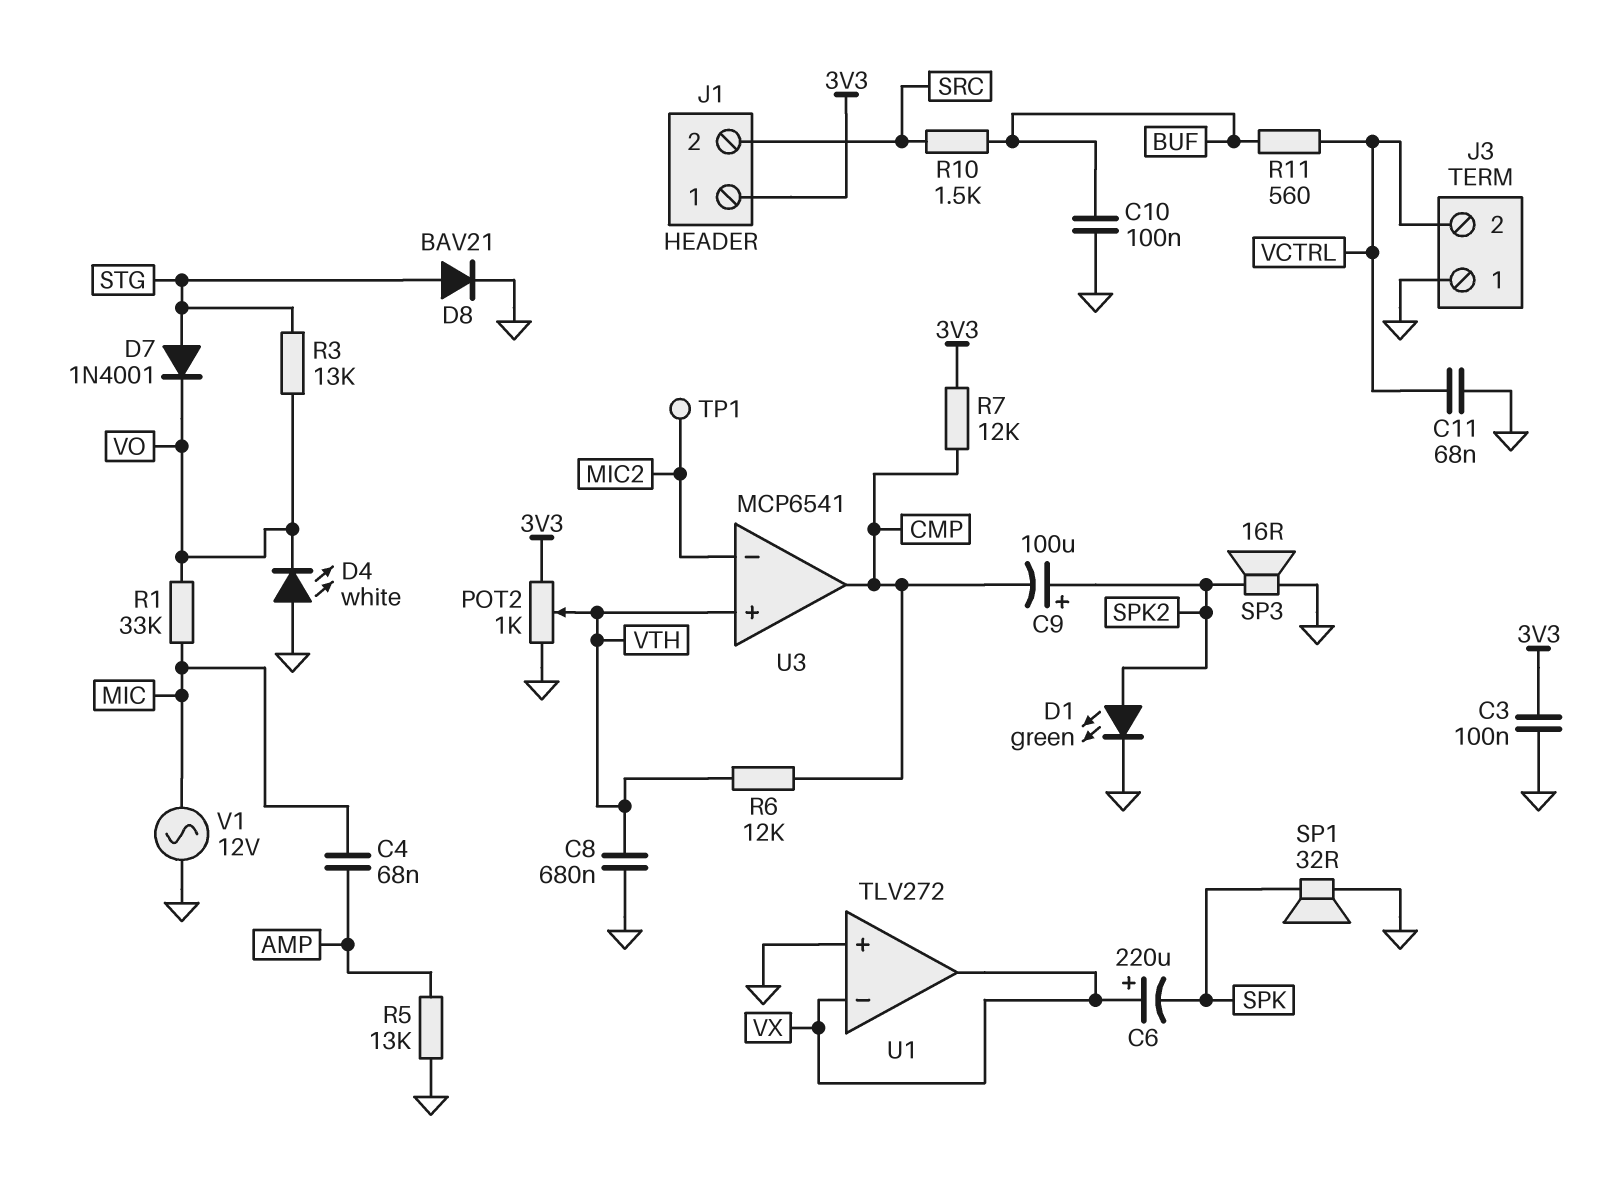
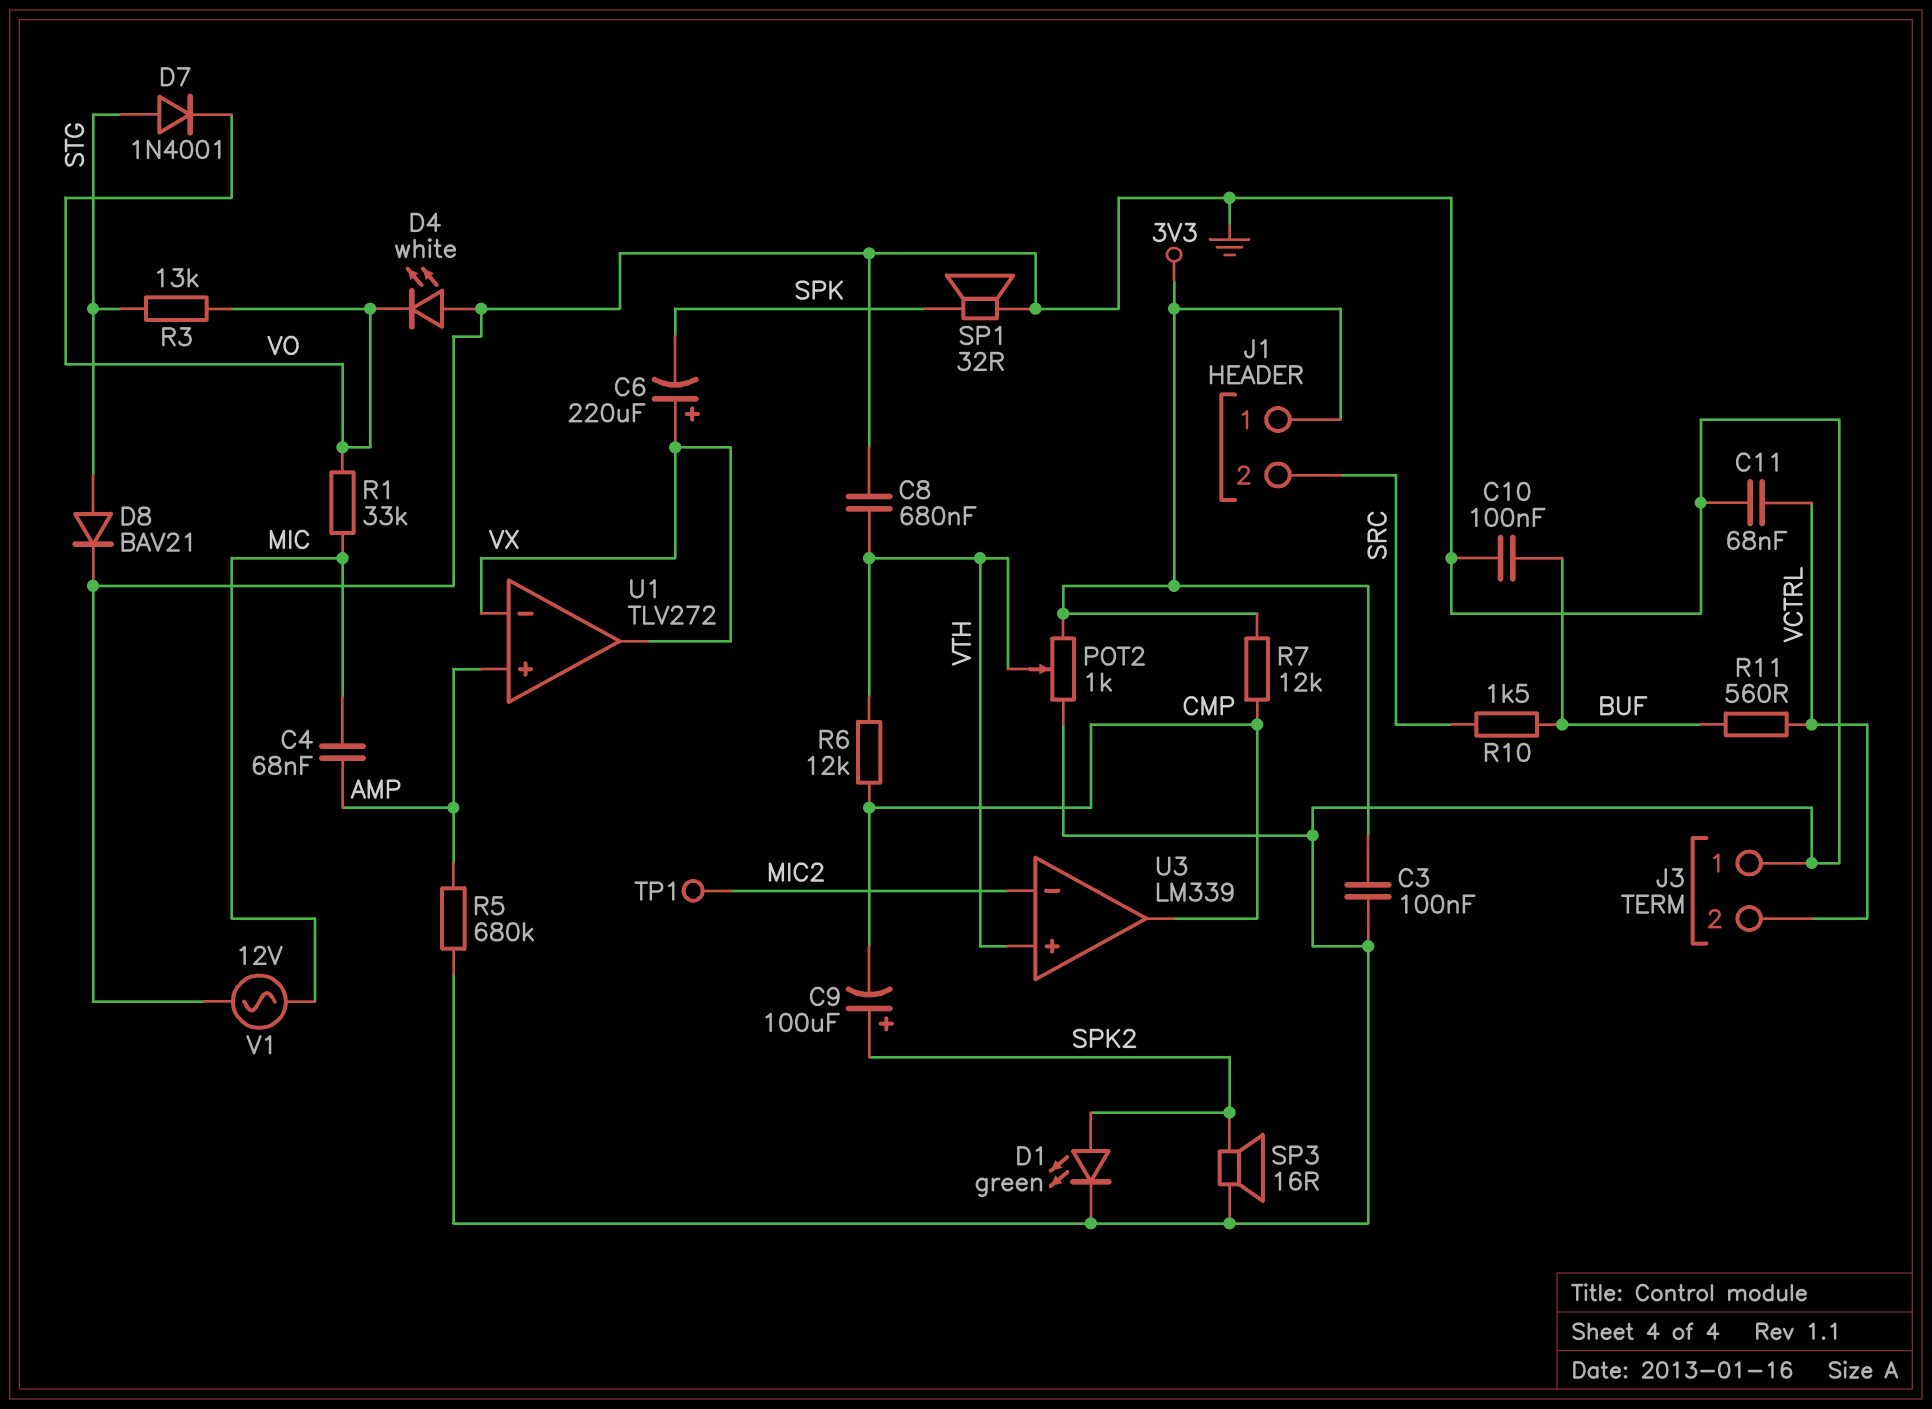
R5: 13k (AMP, GND) -> 680k (AMP, GND)
U1 pin in+: GND -> AMP
U3: MCP6541 -> LM339

